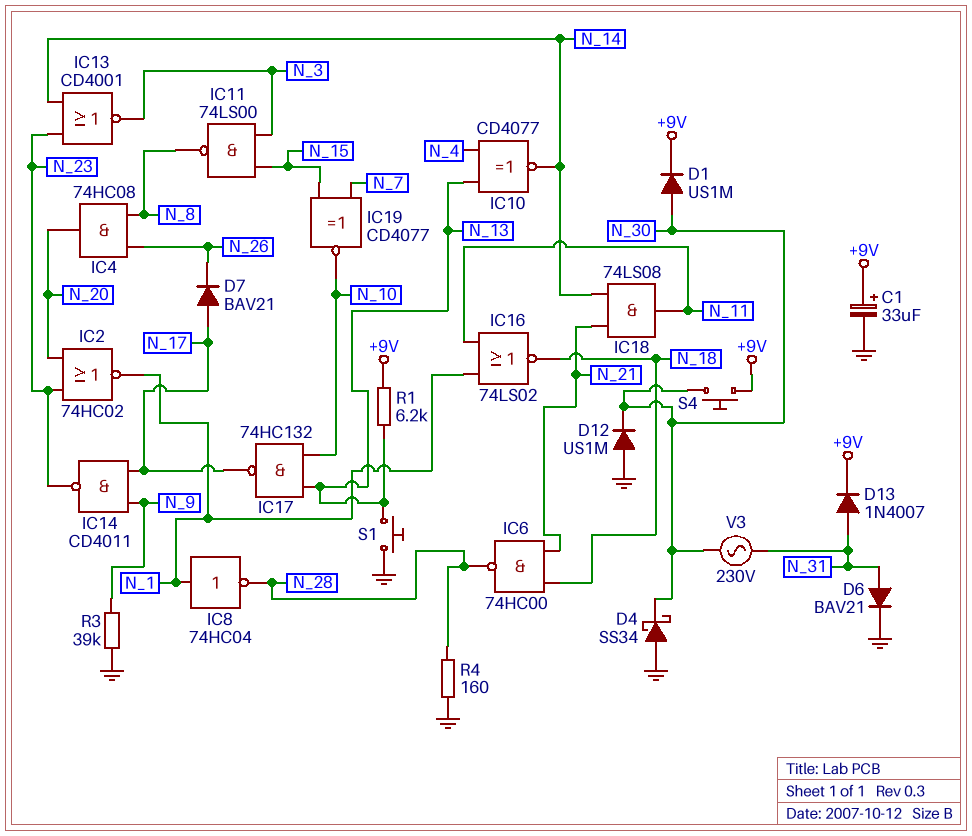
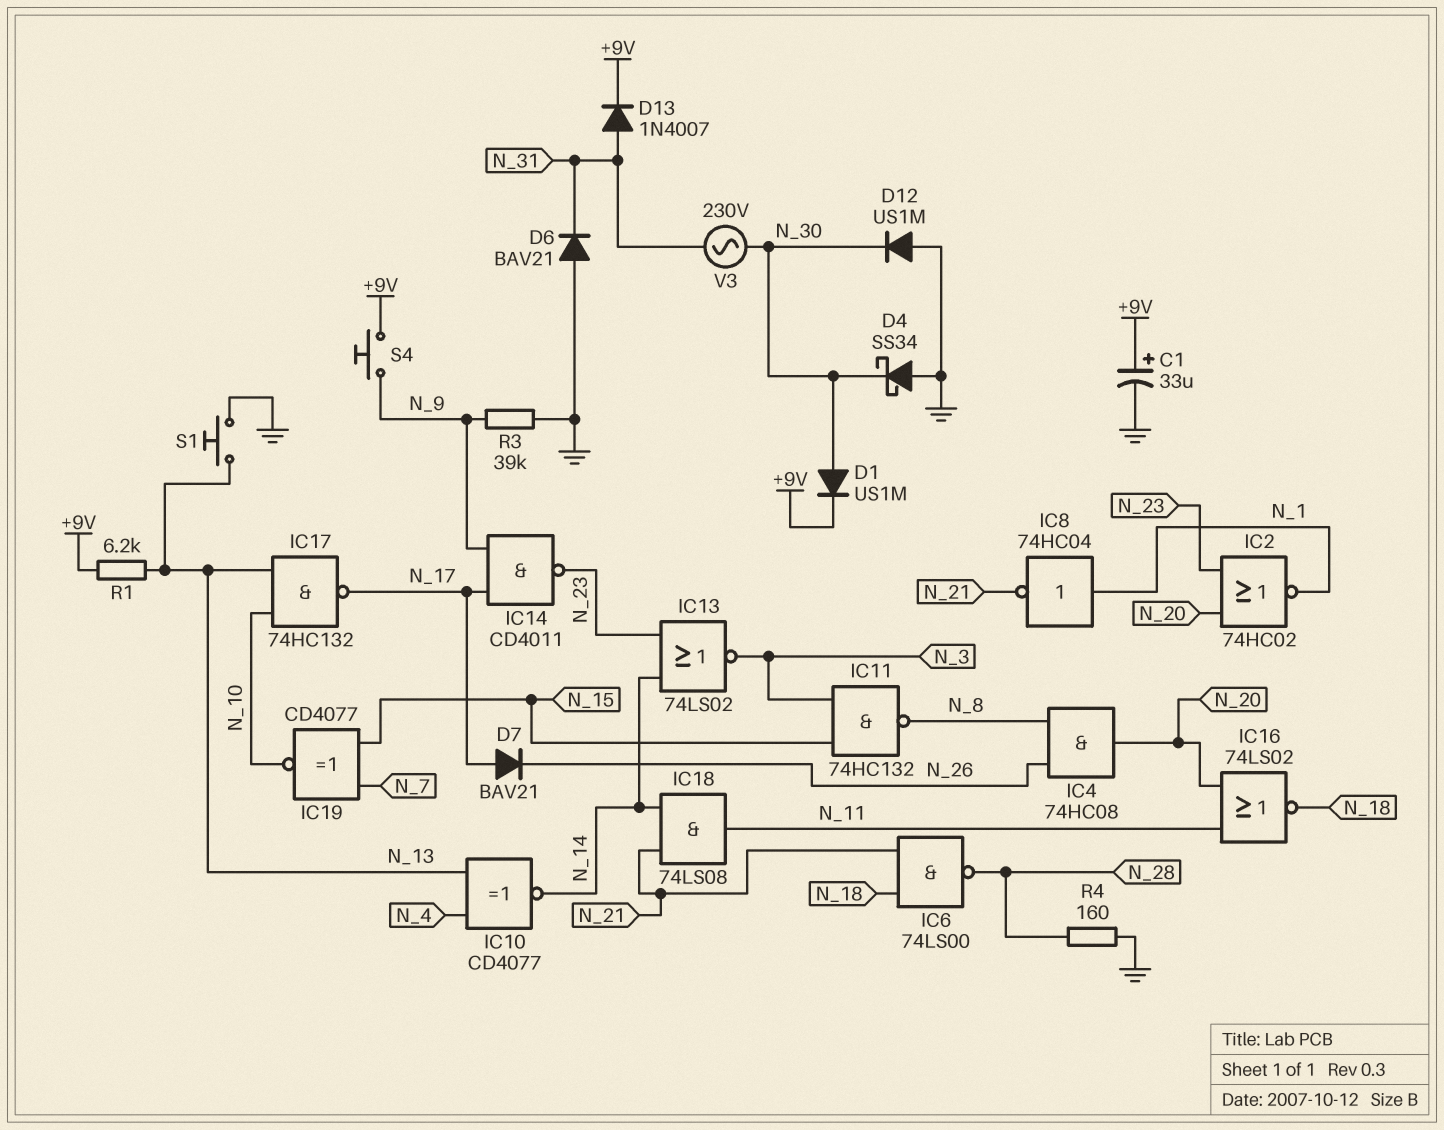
D6: diode BAV21 (A N_31, K GND) -> diode BAV21 (A GND, K N_31)
IC6: NAND 74HC00 (in N_18, in N_21, out N_28) -> NAND 74LS00 (in N_18, in N_21, out N_28)
IC8: NOT 74HC04 (in N_1, out N_28) -> NOT 74HC04 (in N_1, out N_21)
IC11: NAND 74LS00 (in N_3, in N_15, out N_8) -> NAND 74HC132 (in N_3, in N_15, out N_8)
IC13: NOR CD4001 (in N_14, in N_23, out N_3) -> NOR 74LS02 (in N_14, in N_23, out N_3)
IC16: NOR 74LS02 (in N_1, in N_11, out N_18) -> NOR 74LS02 (in N_11, in N_20, out N_18)
S4: button (+9V, N_30) -> button (+9V, N_9)

